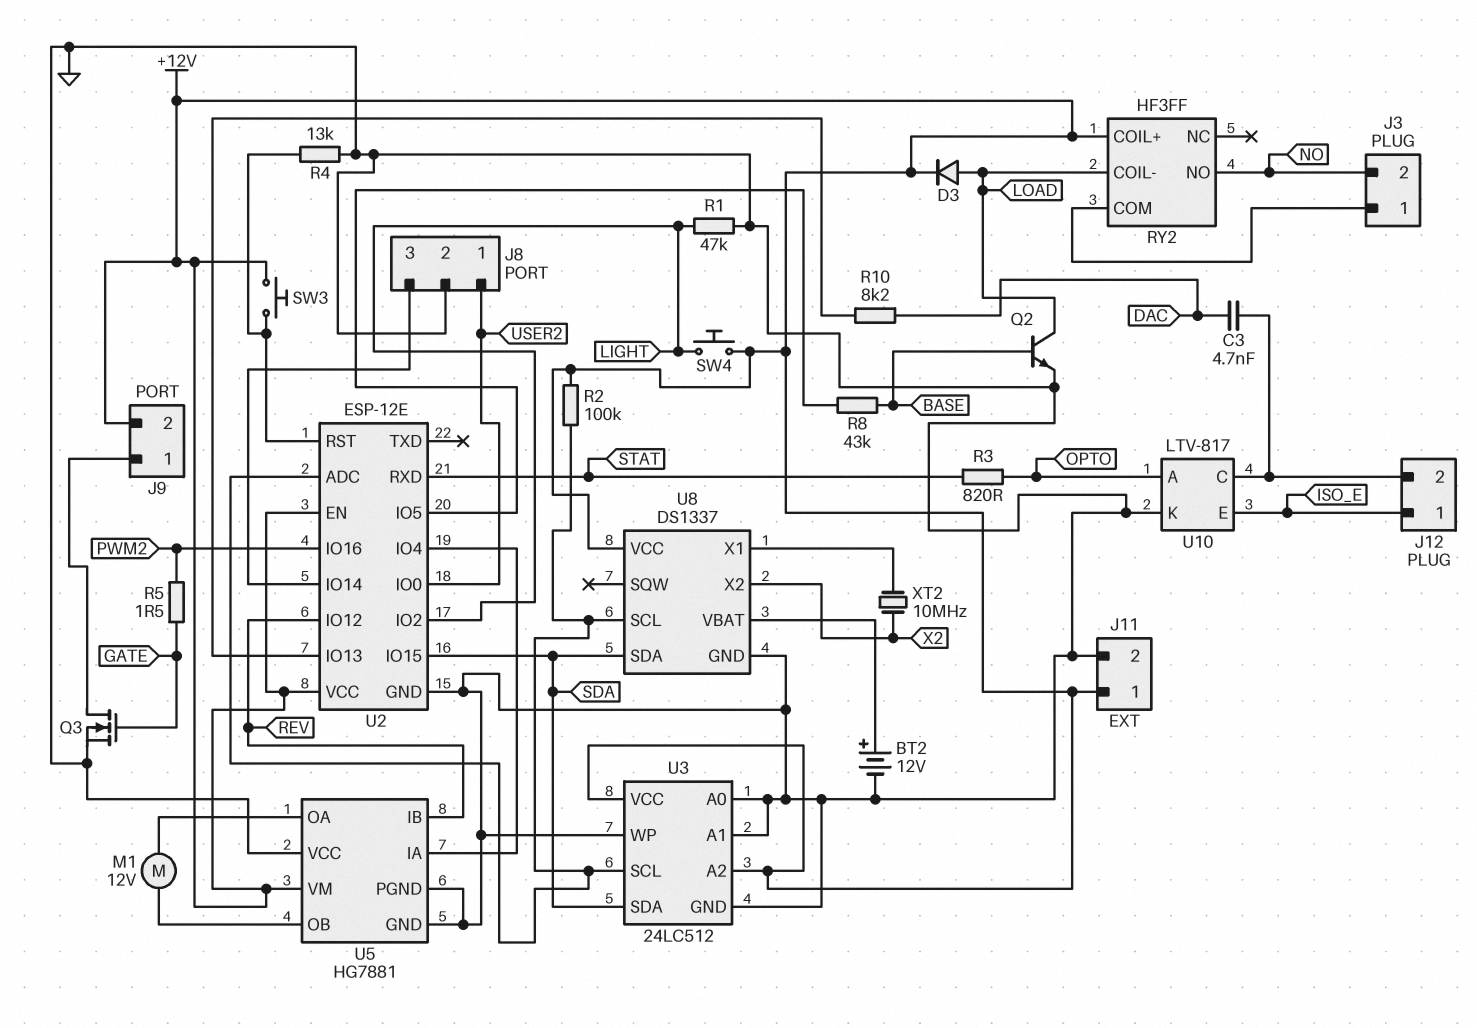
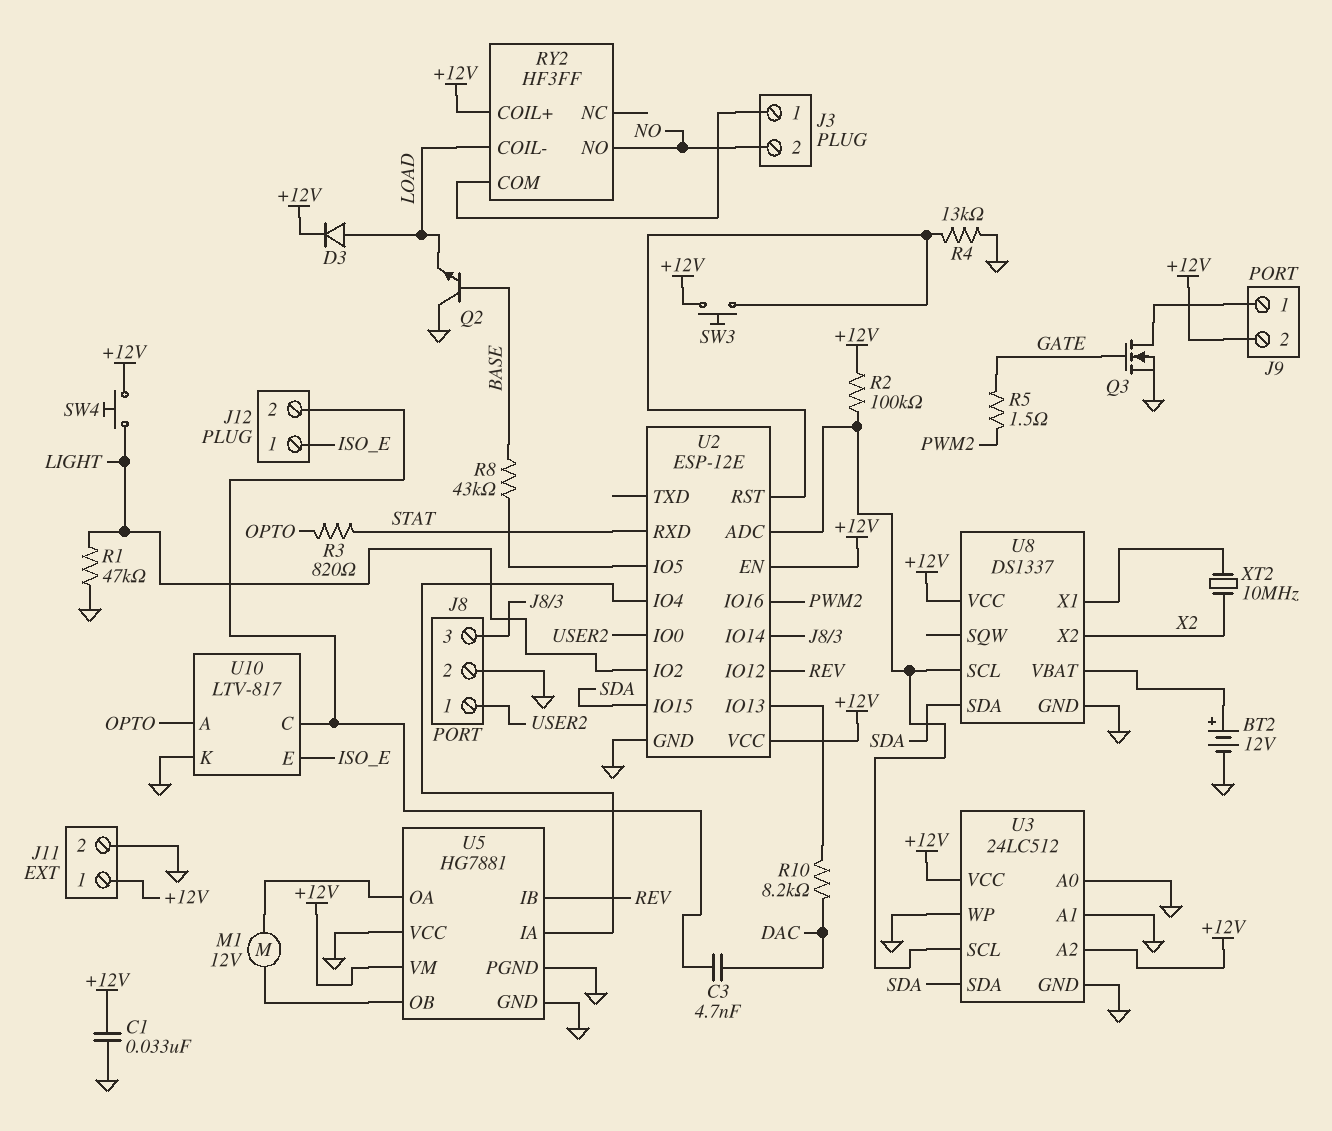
C1: none -> 33nF (+12V, GND)
Q2: NPN (B BASE, C LOAD, E GND) -> NPN (B BASE, C GND, E LOAD)

